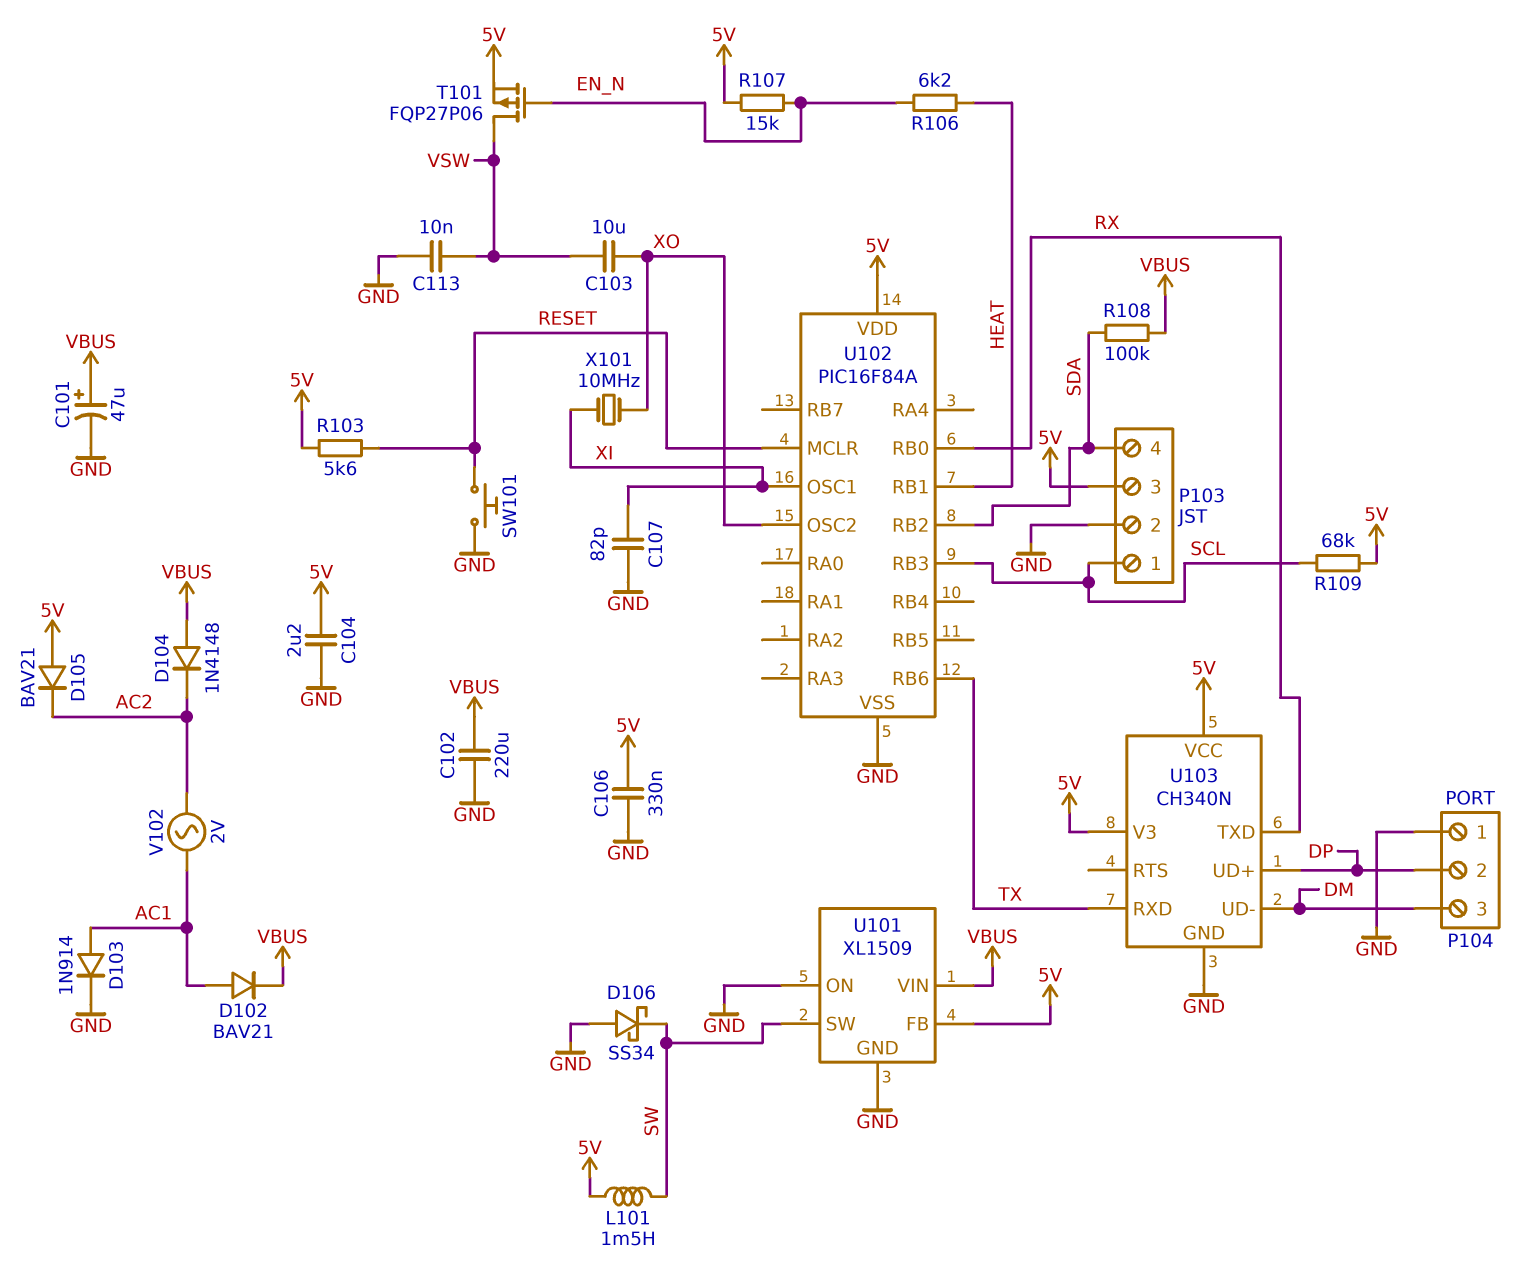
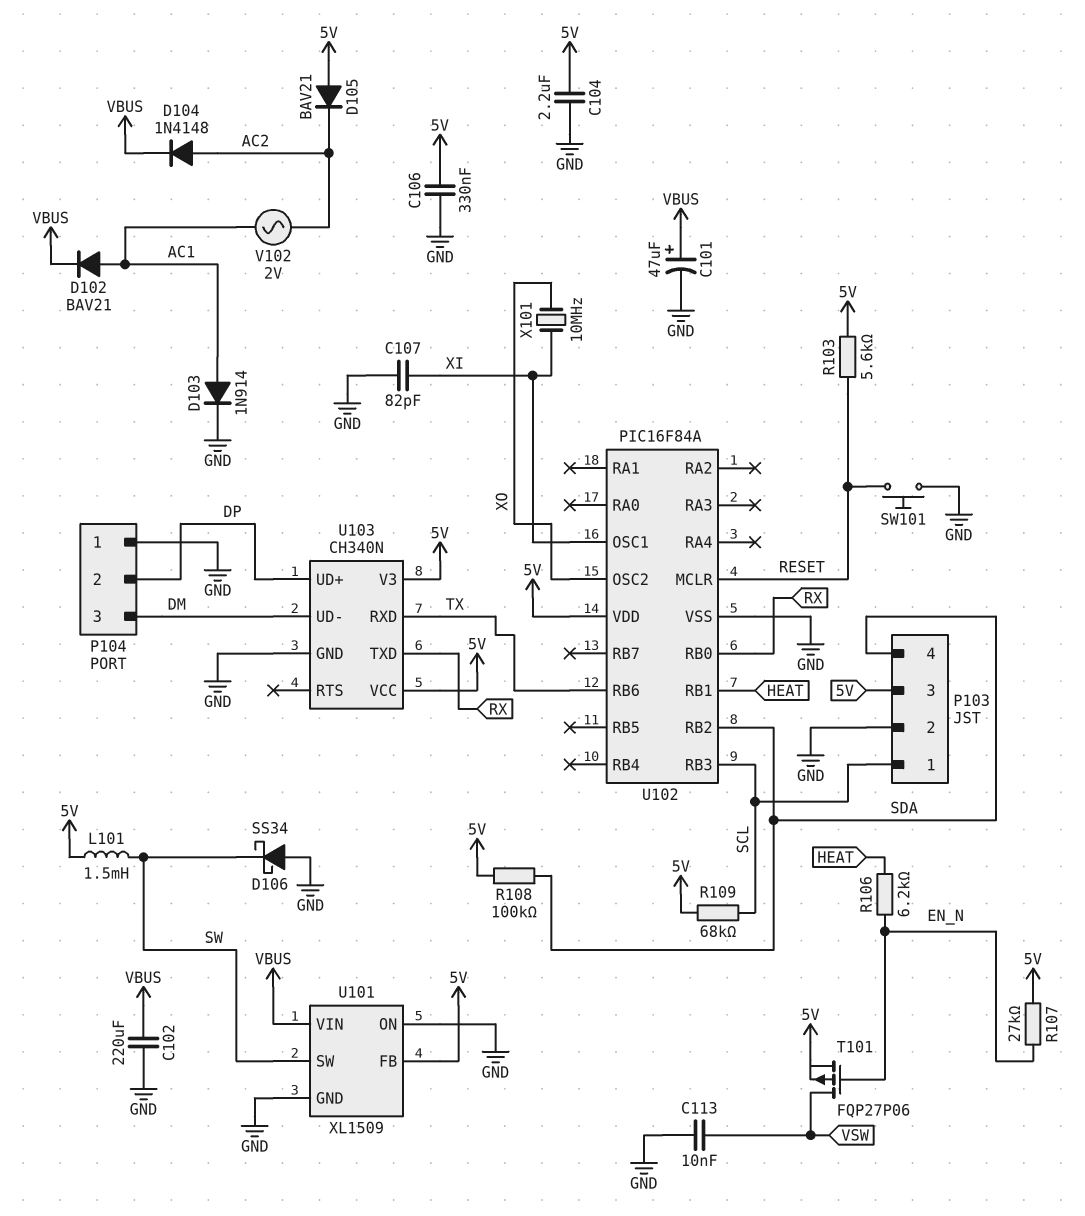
C103: 10uF (VSW, XO) -> none
D104: diode 1N4148 (A VBUS, K AC2) -> diode 1N4148 (A AC2, K VBUS)
R107: 15k (5V, EN_N) -> 27k (5V, EN_N)
R108: 100k (SDA, VBUS) -> 100k (5V, SDA)

